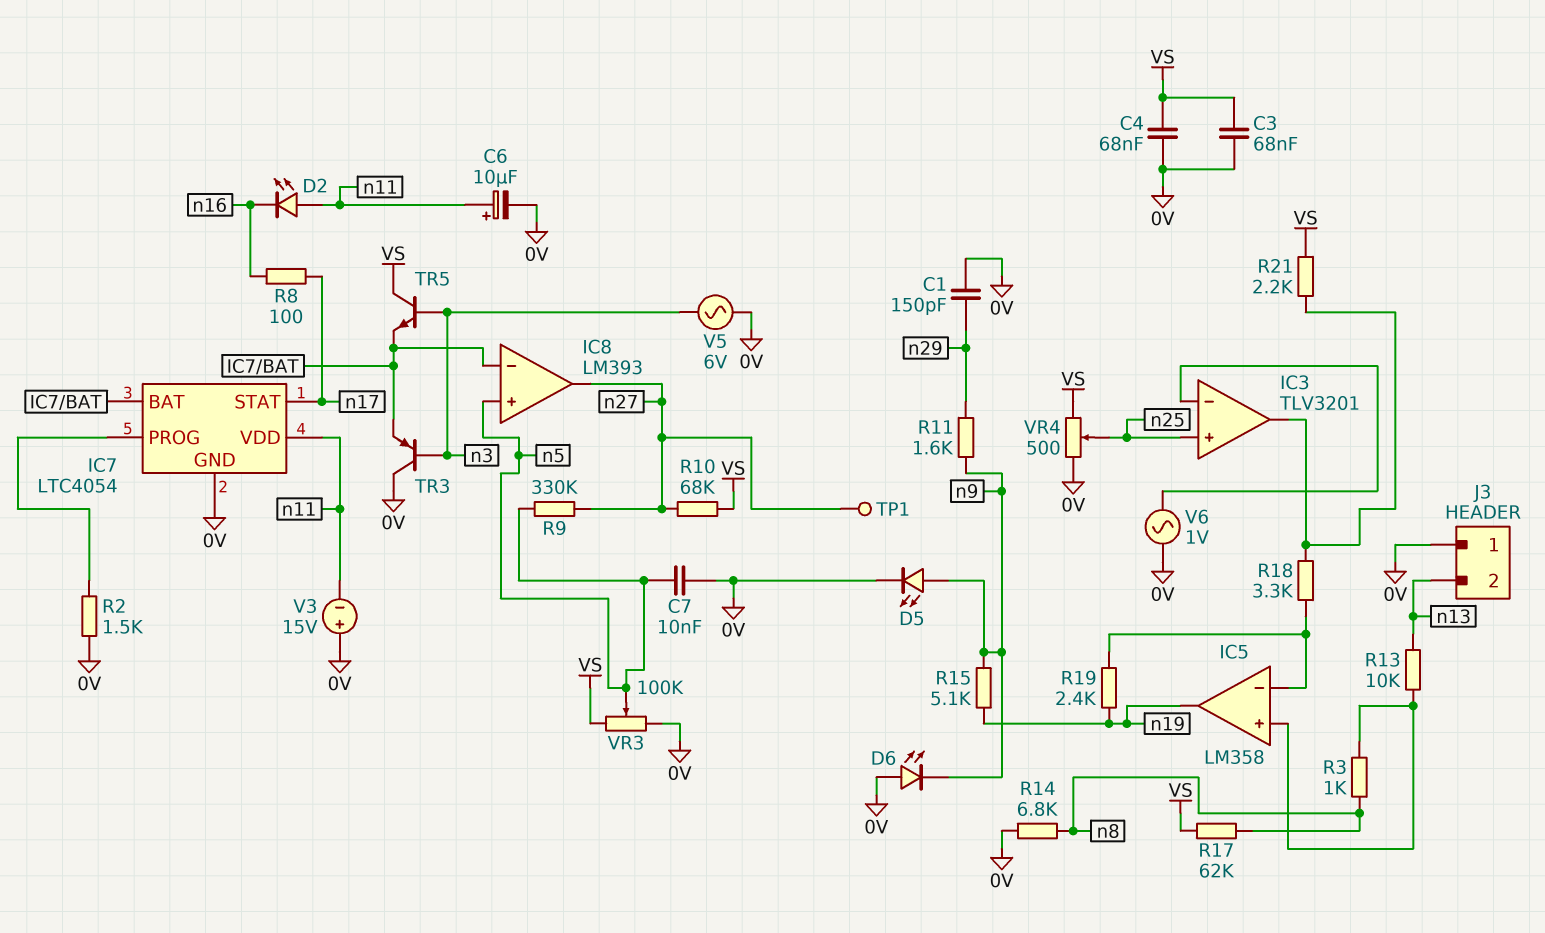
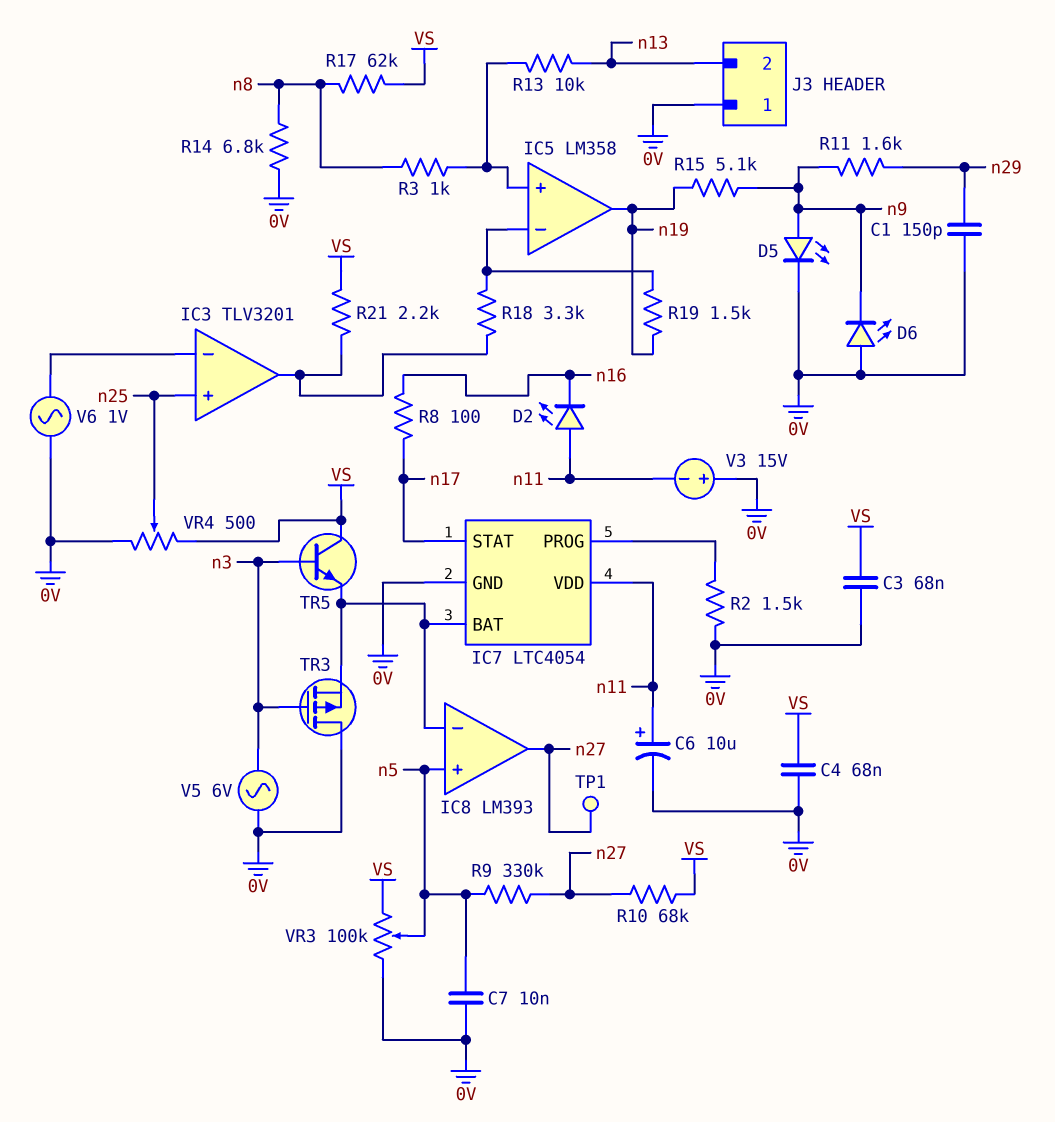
R19: 2.4k (IC5/in-, n19) -> 1.5k (IC5/in-, n19)
TR3: PNP (B n3, C 0V, E IC7/BAT) -> PMOS (G n3, D 0V, S IC7/BAT)

